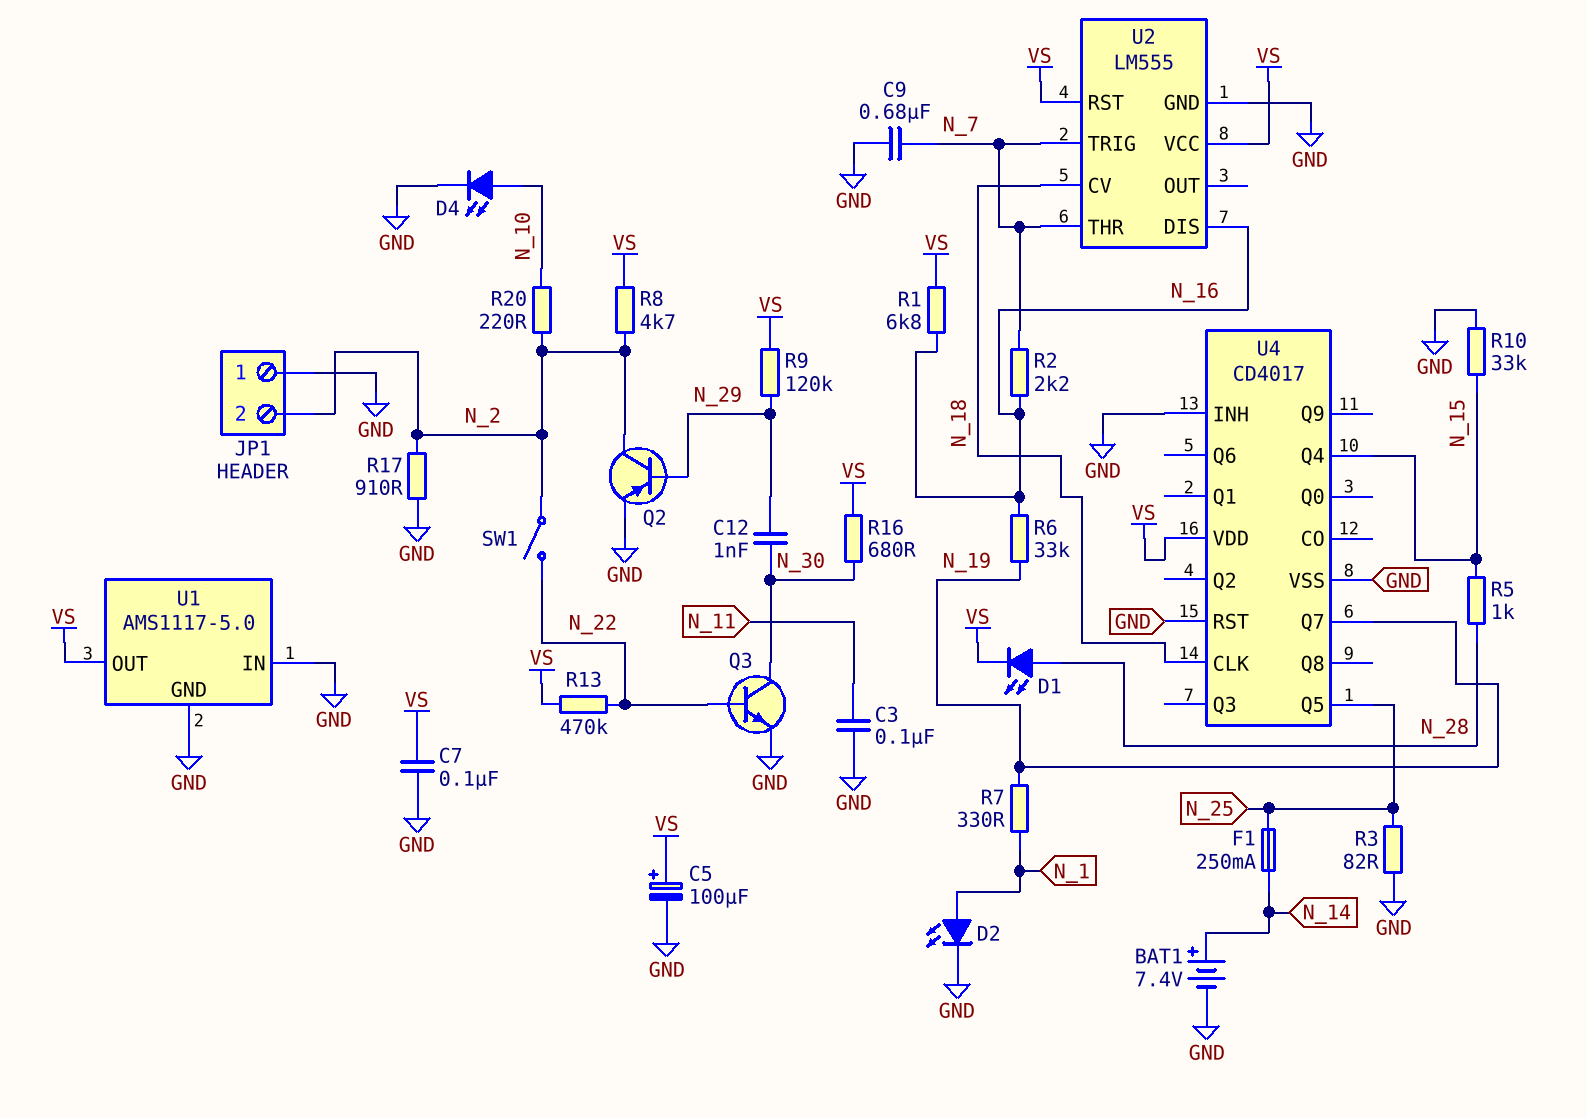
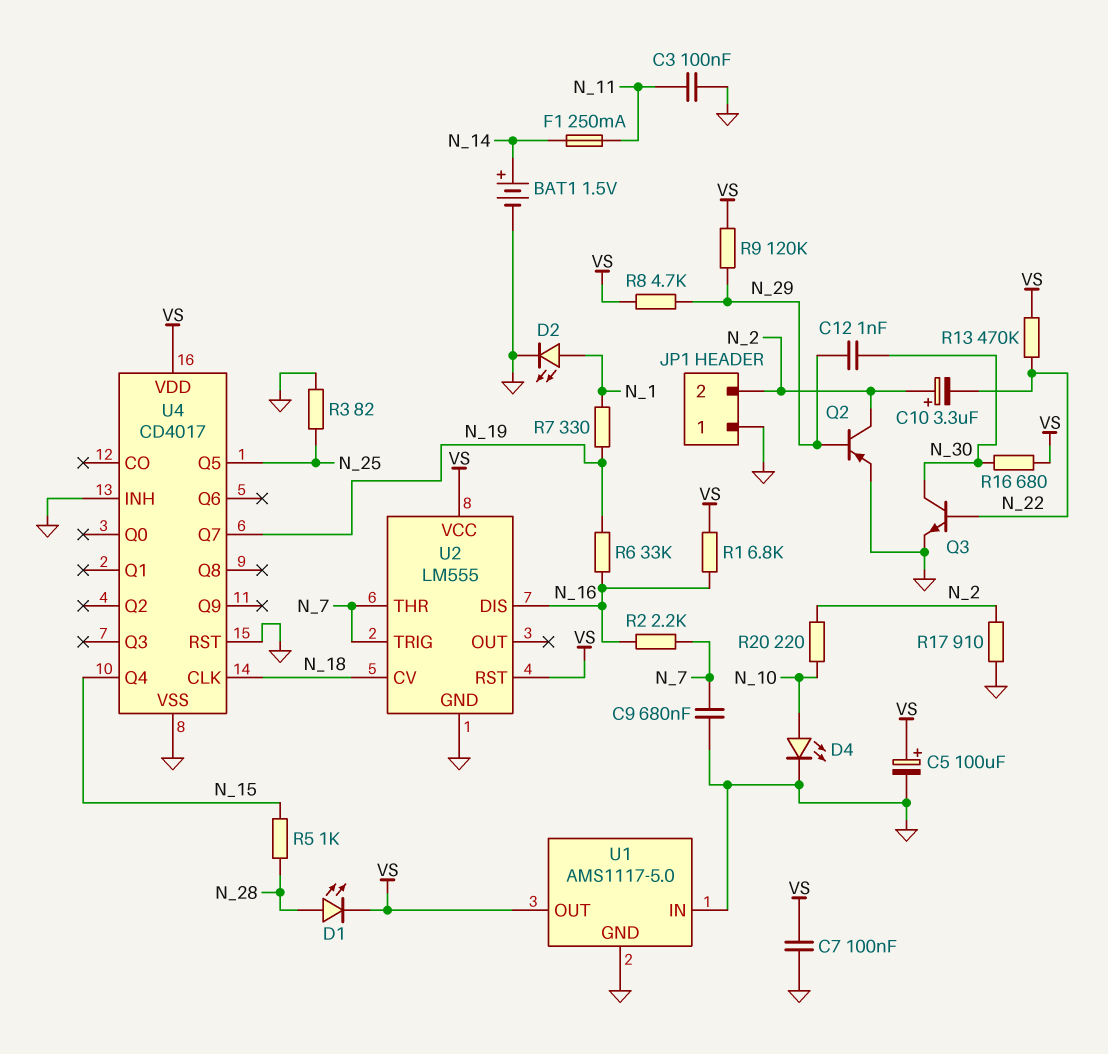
BAT1: 7.4V (plus N_14, minus GND) -> 1.5V (plus N_14, minus GND)
C10: none -> 3.3uF (plus N_2, minus N_22)
F1: 250mA (N_14, N_25) -> 250mA (N_11, N_14)
R8: 4.7k (N_2, VS) -> 4.7k (N_29, VS)
R10: 33k (GND, N_15) -> none
SW1: switch (N_2, N_22) -> none

